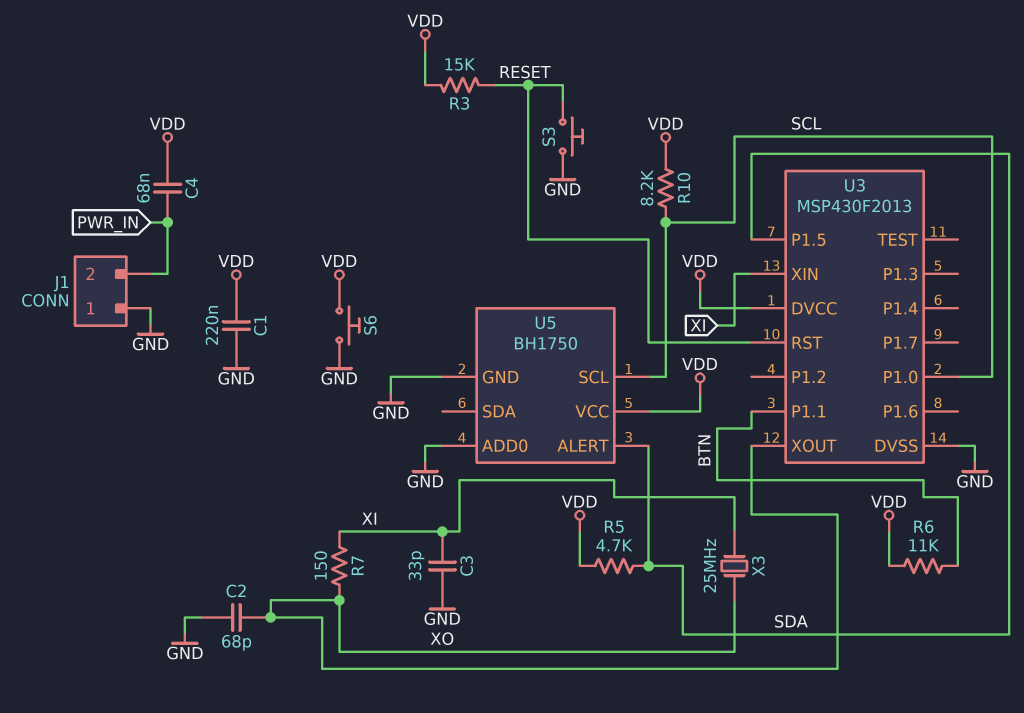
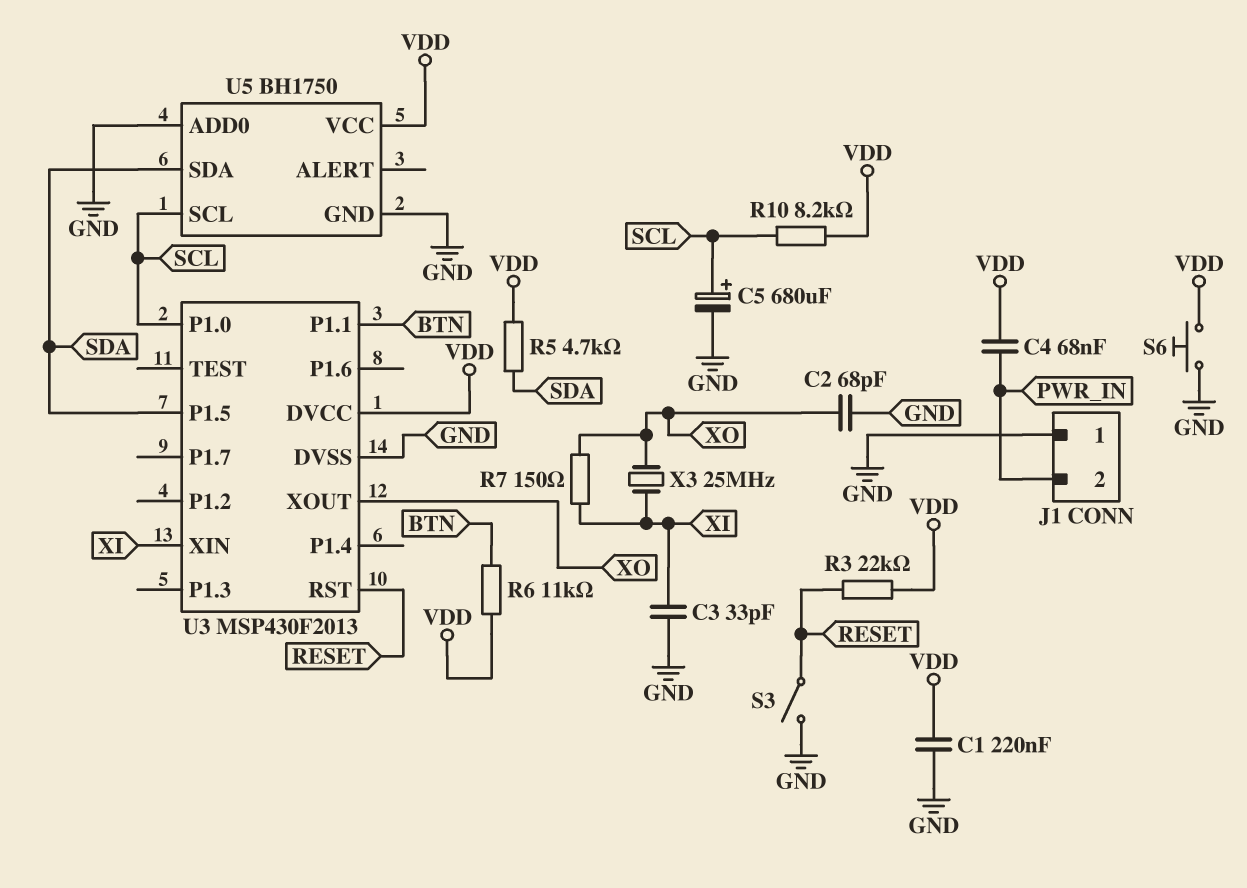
C5: none -> 680uF (plus SCL, minus GND)
R3: 15k (RESET, VDD) -> 22k (RESET, VDD)
S3: button (GND, RESET) -> switch (GND, RESET)
U5 pin ALERT: SDA -> none
U5 pin SDA: none -> SDA

